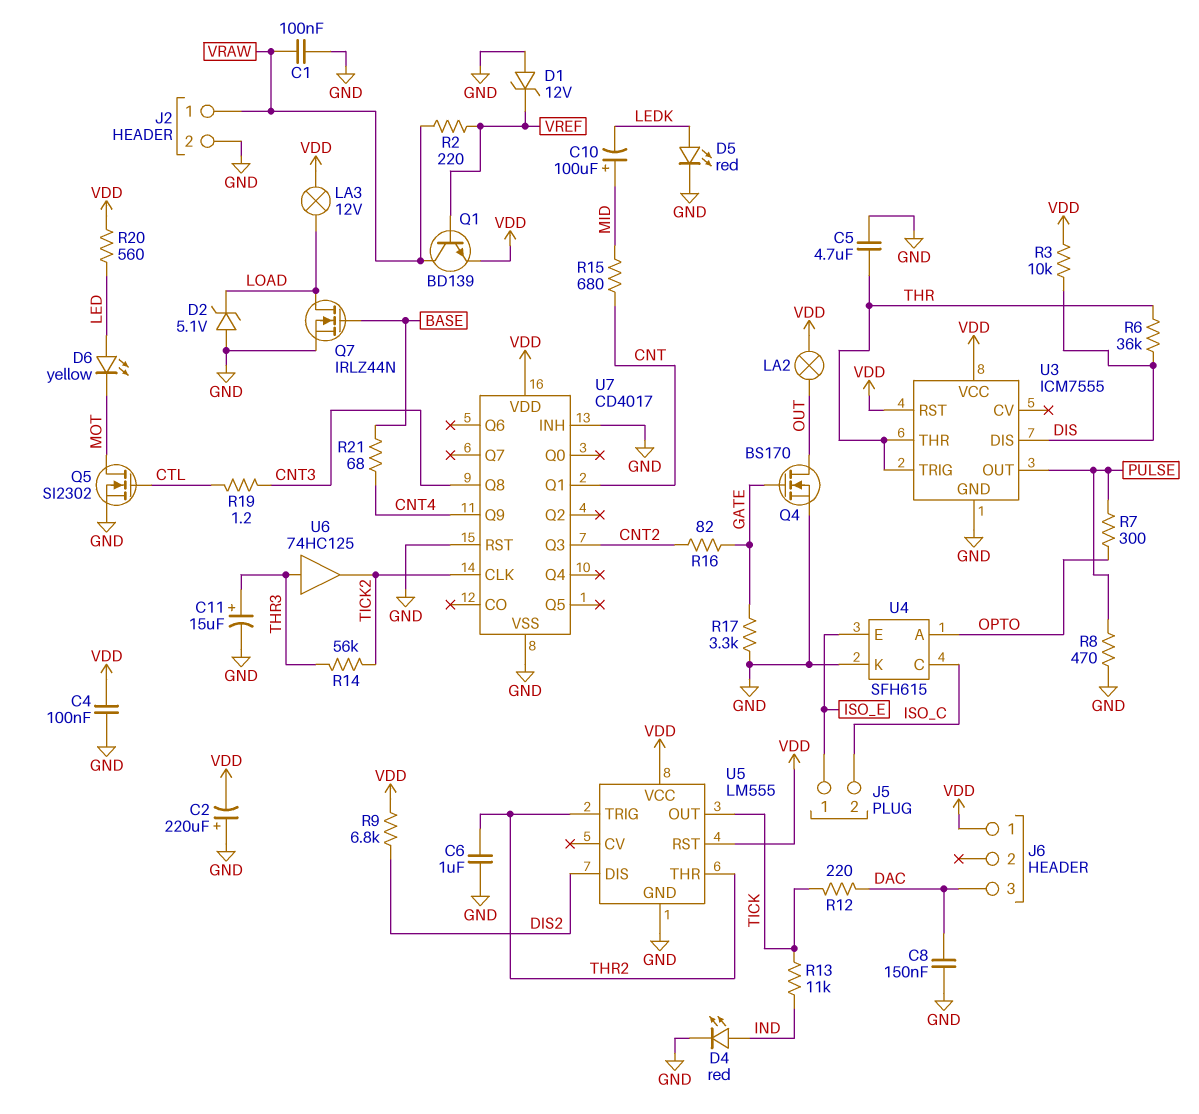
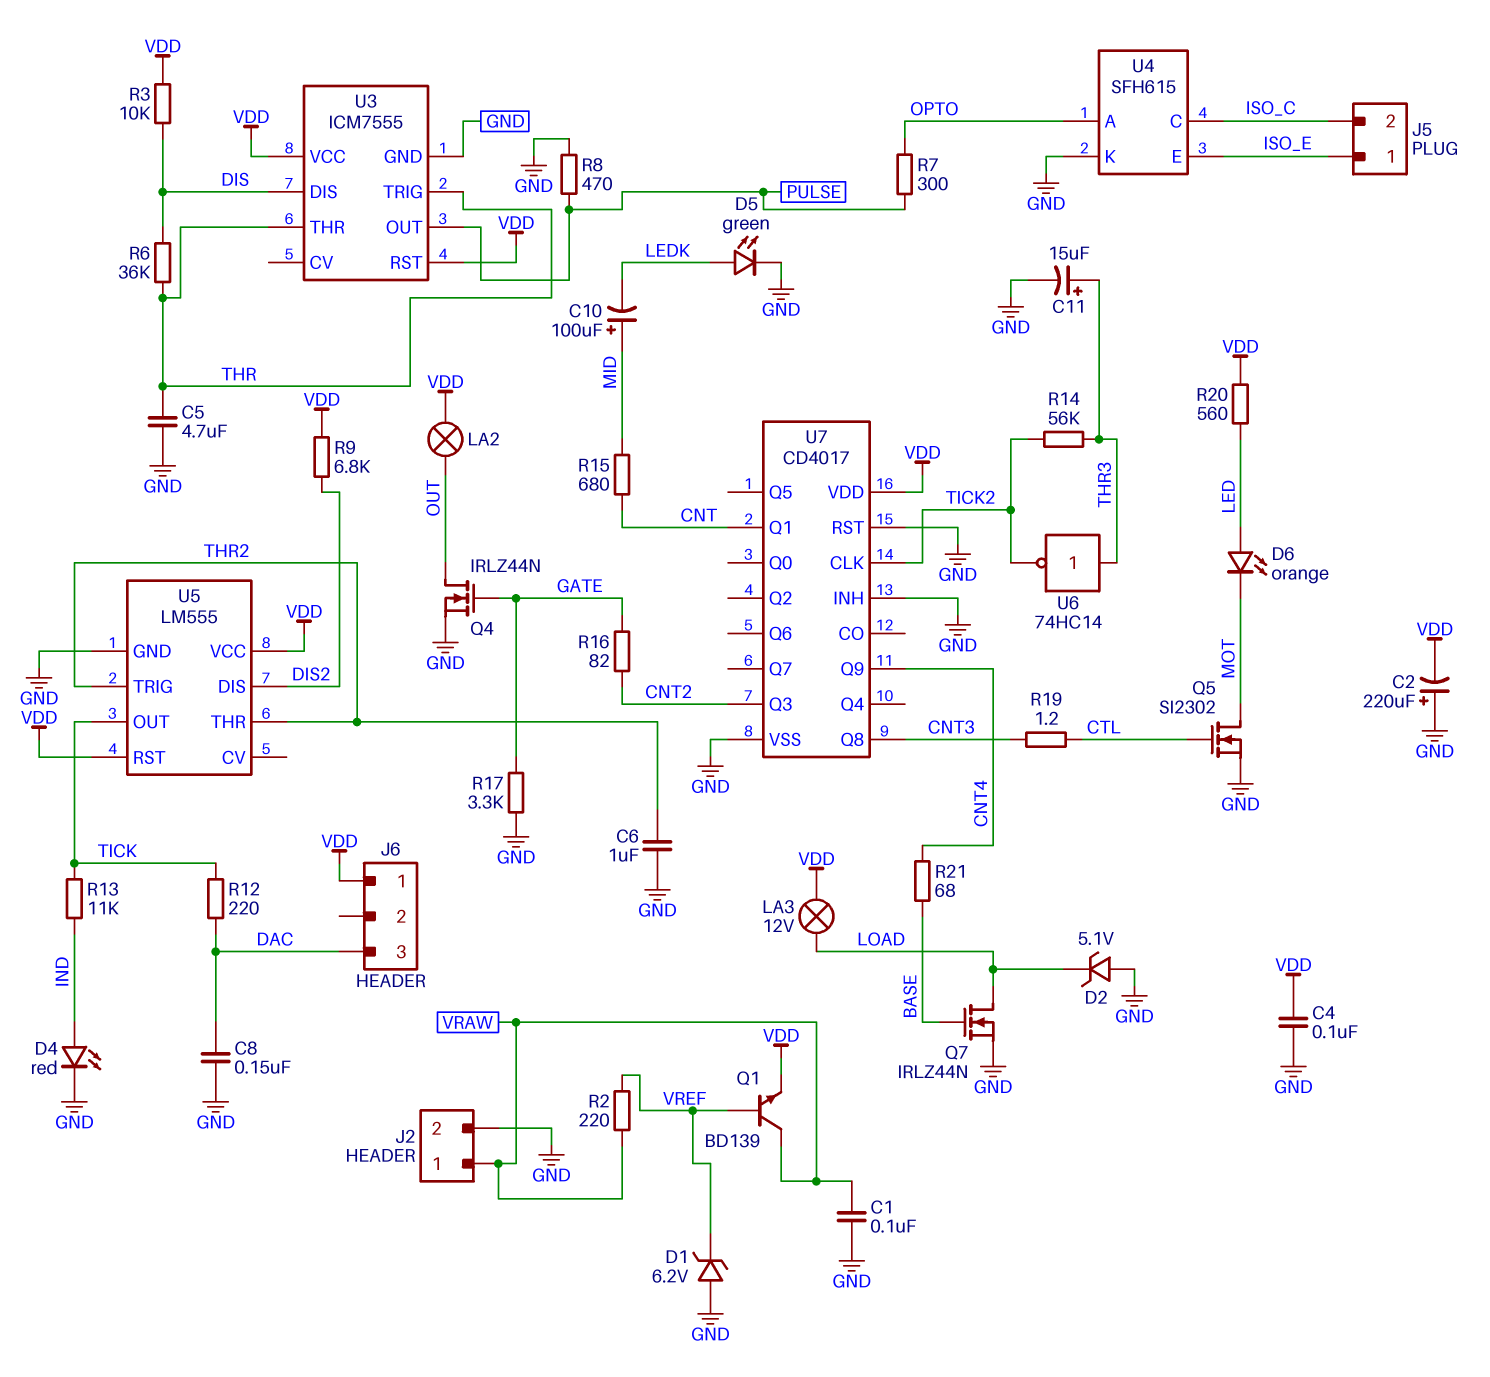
D1: zener 12V (A GND, K VREF) -> zener 6.2V (A GND, K VREF)
D5: LED red (A LEDK, K GND) -> LED green (A LEDK, K GND)
D6: LED yellow (A LED, K MOT) -> LED orange (A LED, K MOT)
Q4: NMOS BS170 (G GATE, D OUT, S GND) -> NMOS IRLZ44N (G GATE, D OUT, S GND)
U6: buffer 74HC125 (in THR3, out TICK2) -> NOT 74HC14 (in THR3, out TICK2)

